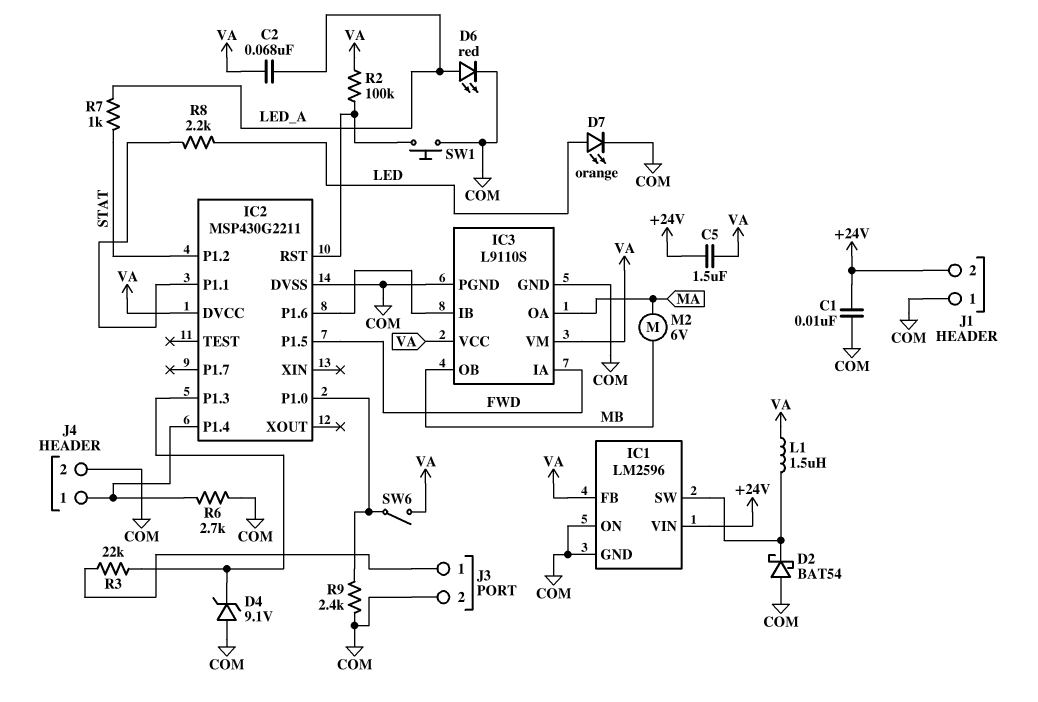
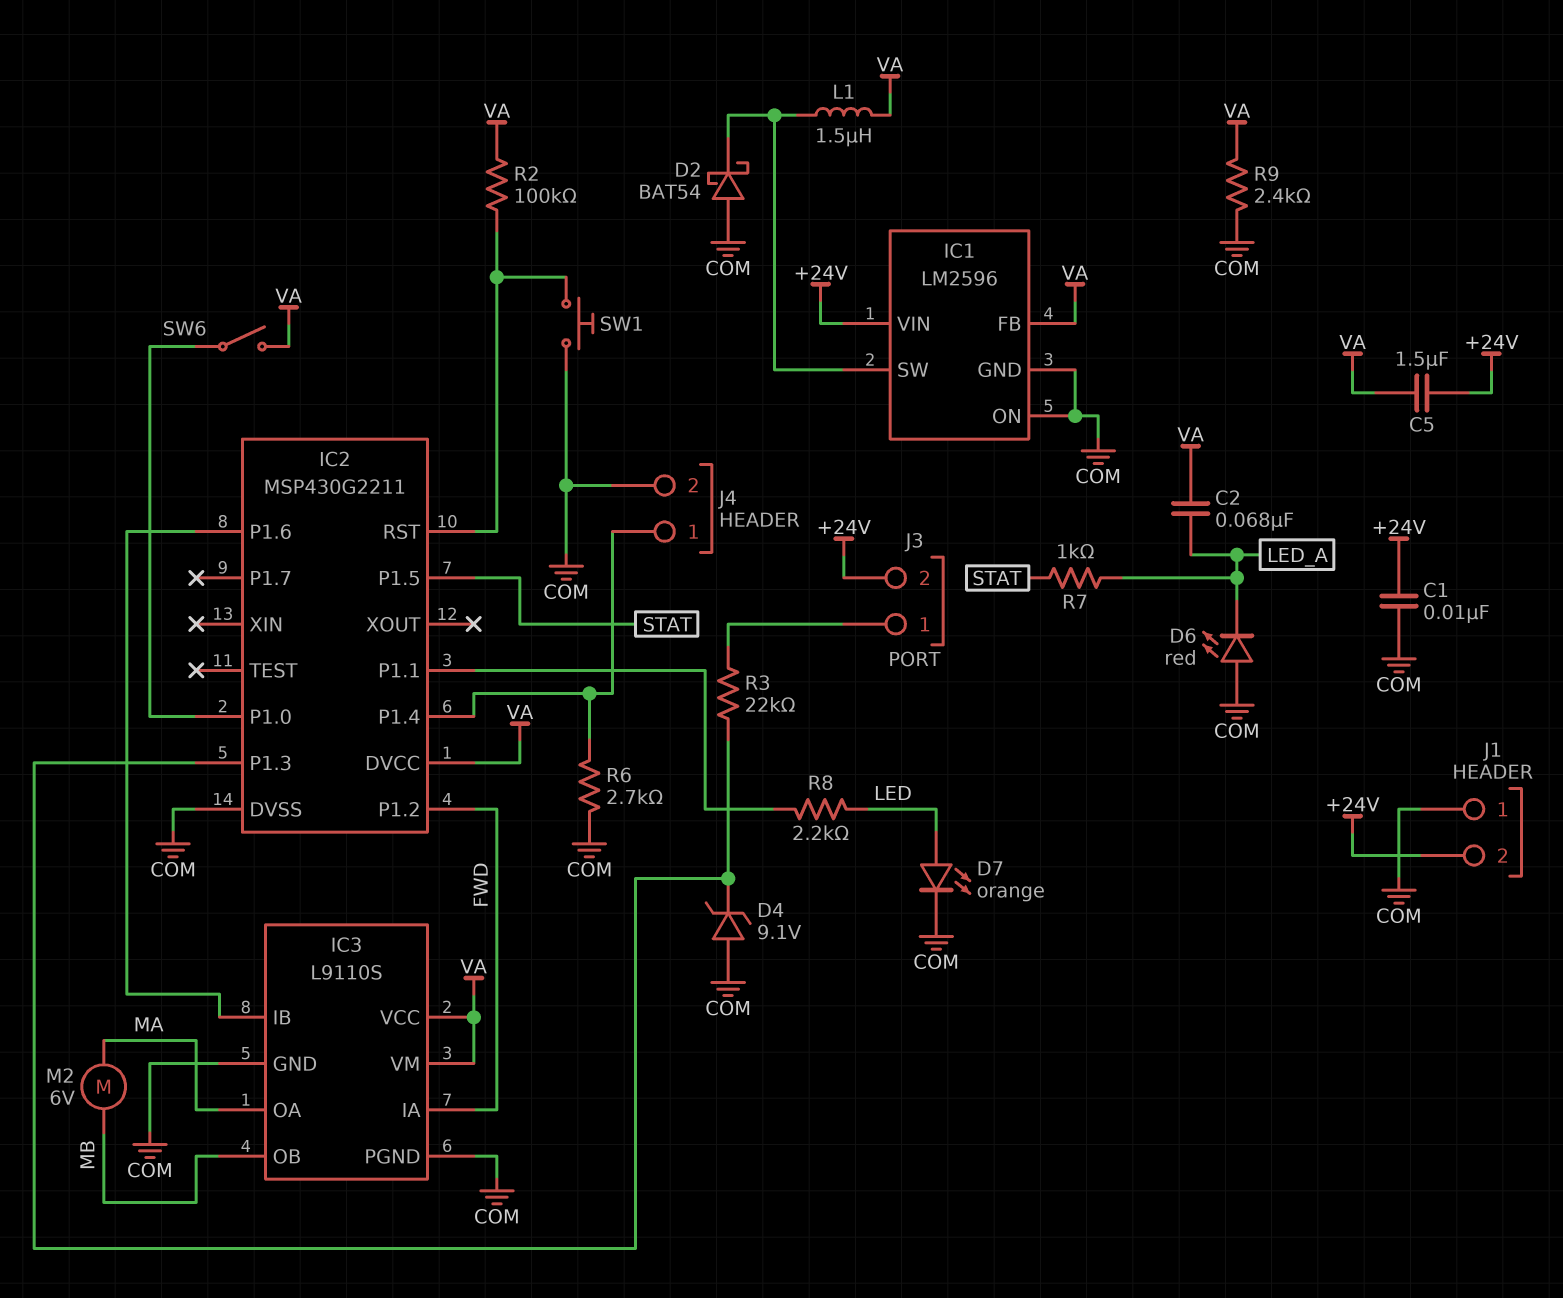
D6: LED red (A LED_A, K COM) -> LED red (A COM, K LED_A)
IC2 pin P1.2: STAT -> FWD
IC2 pin P1.5: FWD -> STAT
J3 pin 2: COM -> +24V
R9: 2.4k (COM, IC2/P1.0) -> 2.4k (COM, VA)

